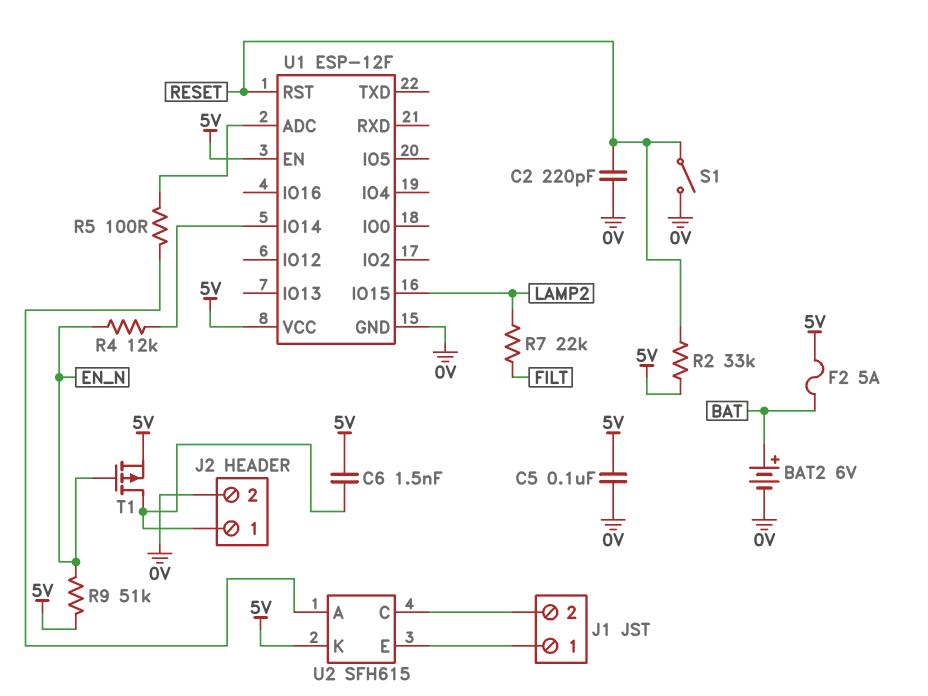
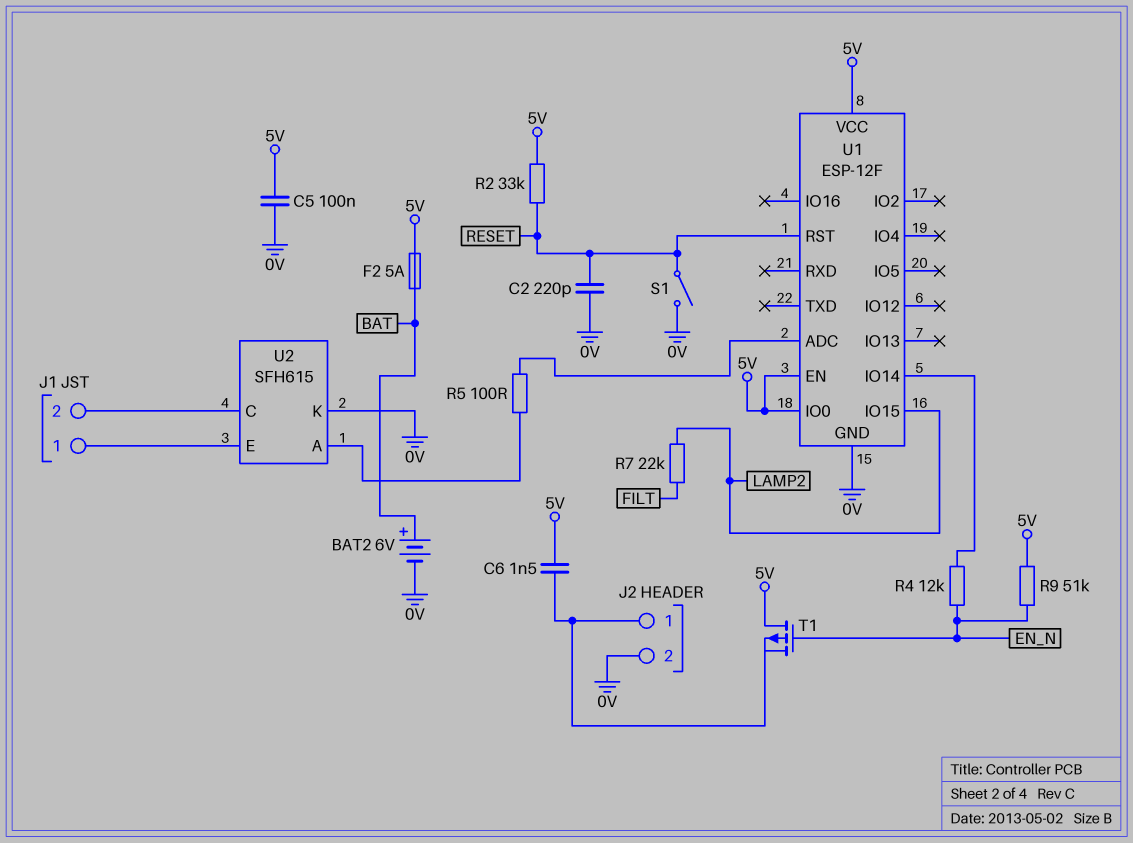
T1: PMOS (G EN_N, D J2/1, S 5V) -> PMOS (G EN_N, D 5V, S J2/1)
U1 pin IO0: none -> 5V
U2 pin K: 5V -> 0V

